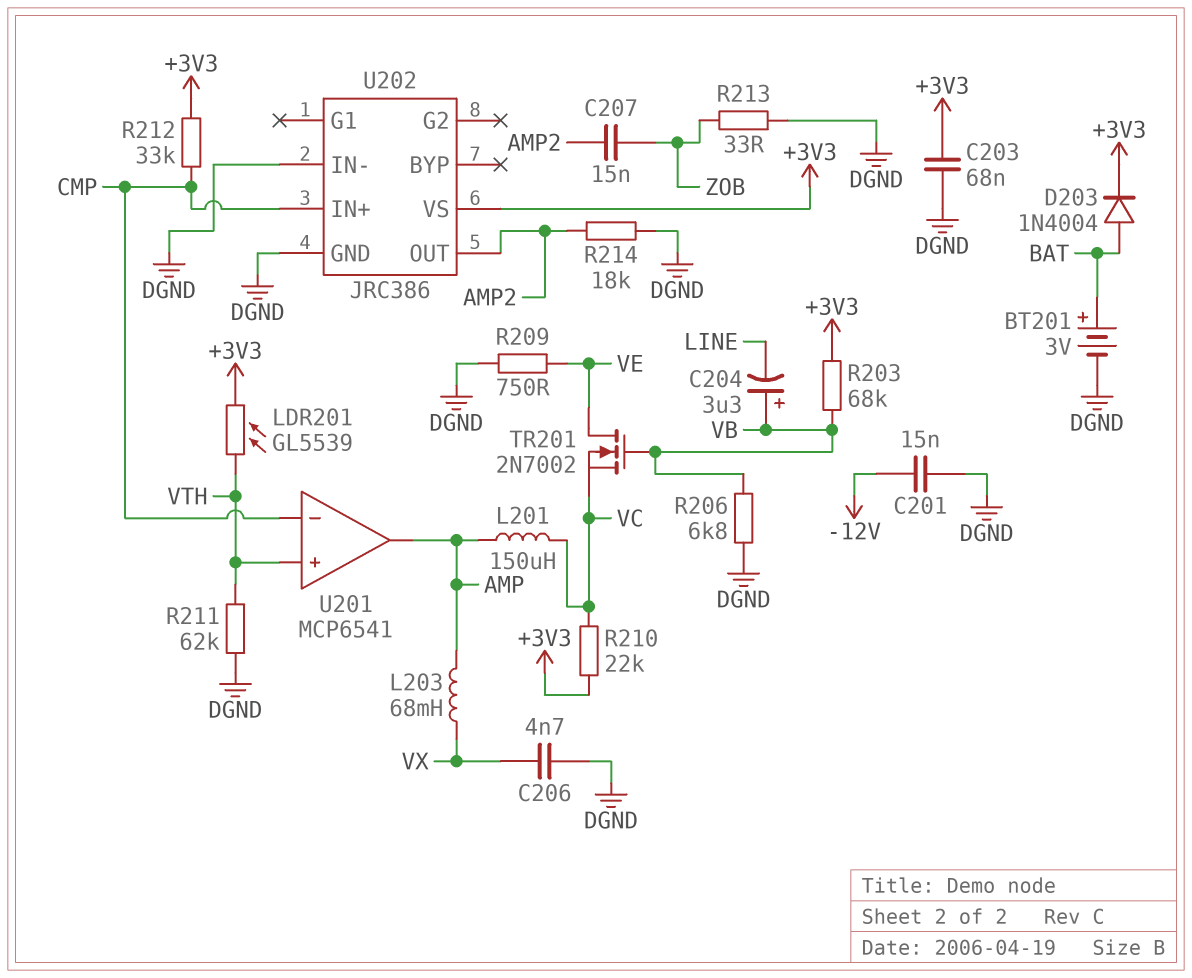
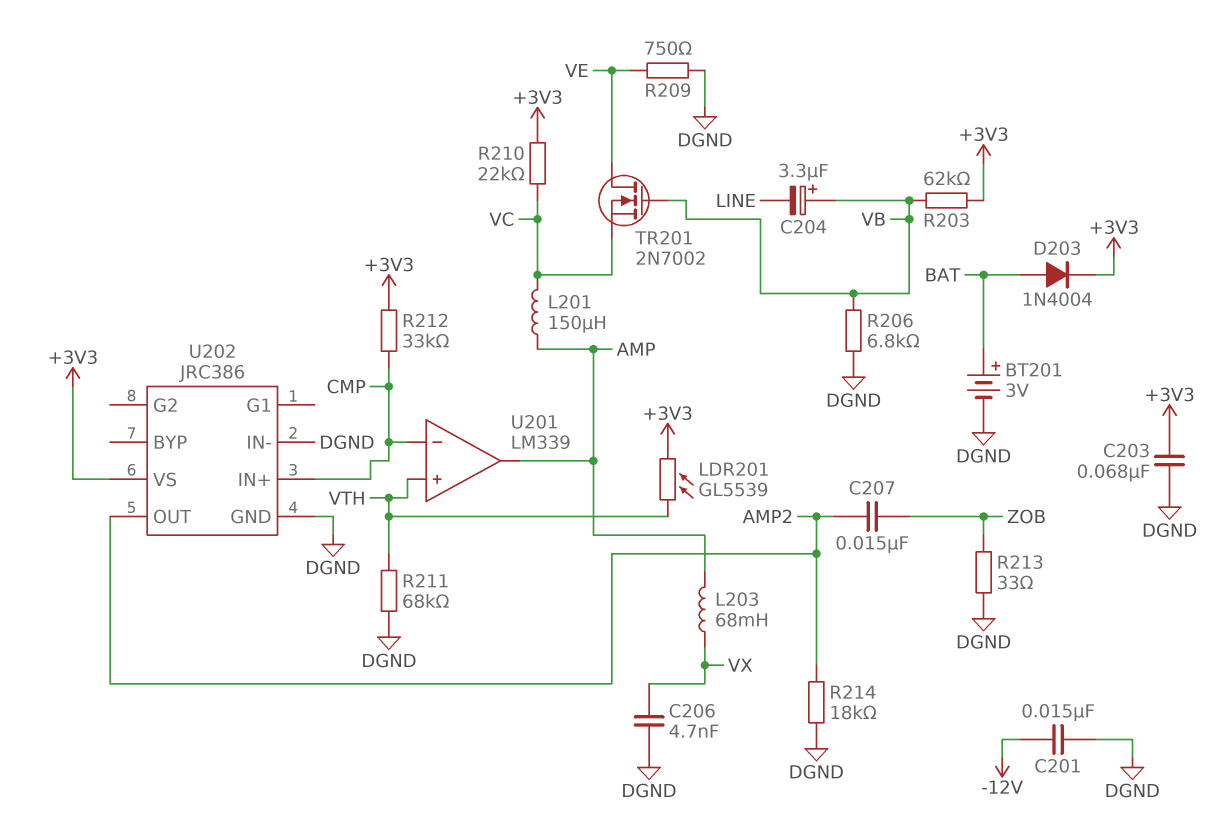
R203: 68k (+3V3, VB) -> 62k (+3V3, VB)
R211: 62k (DGND, VTH) -> 68k (DGND, VTH)
U201: MCP6541 -> LM339

